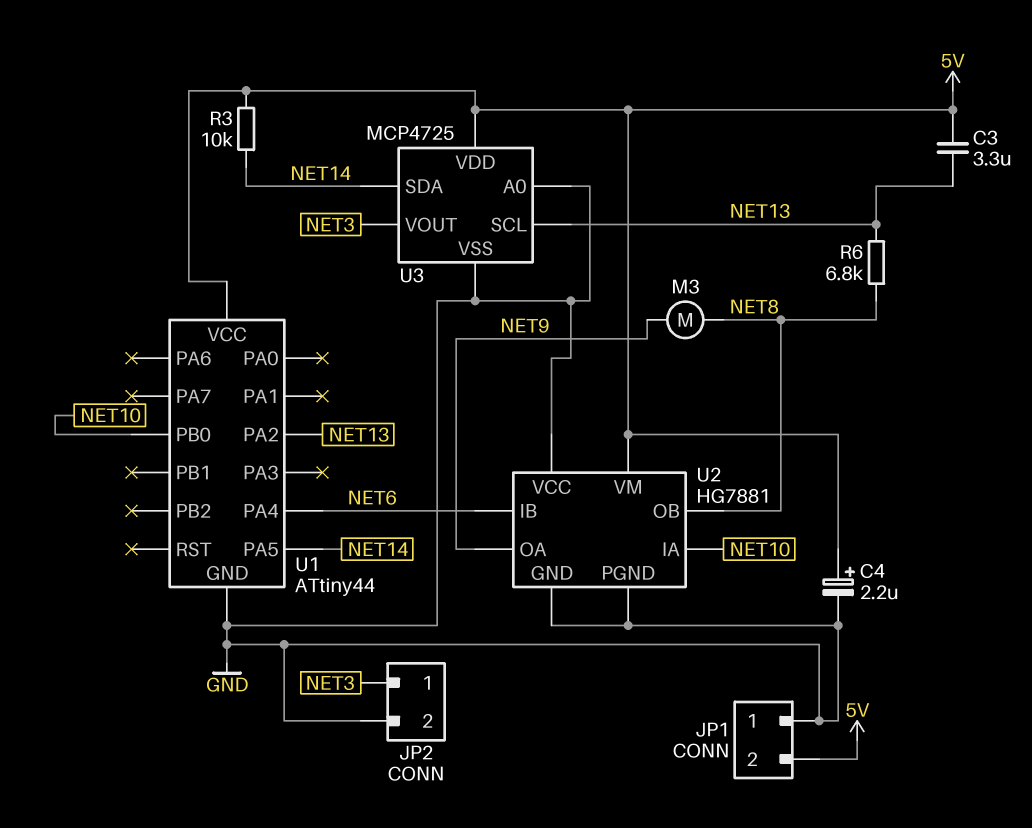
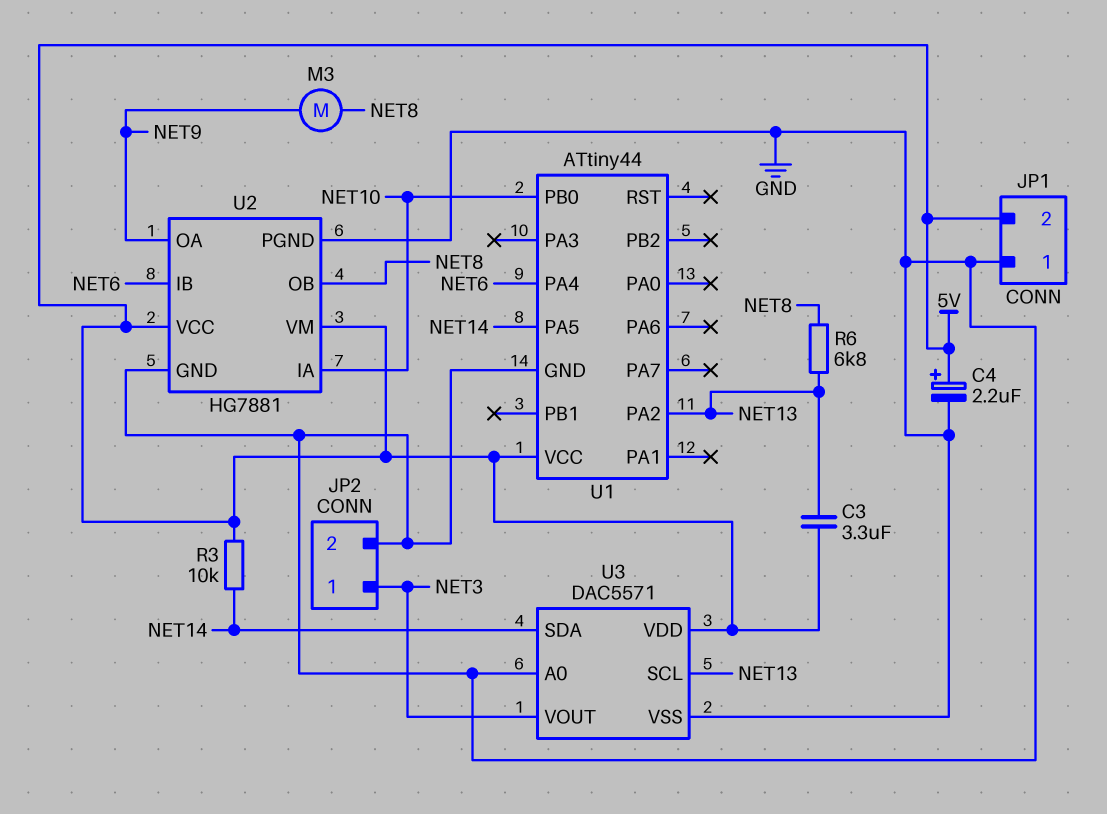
U2 pin VCC: GND -> 5V
U3: MCP4725 -> DAC5571

